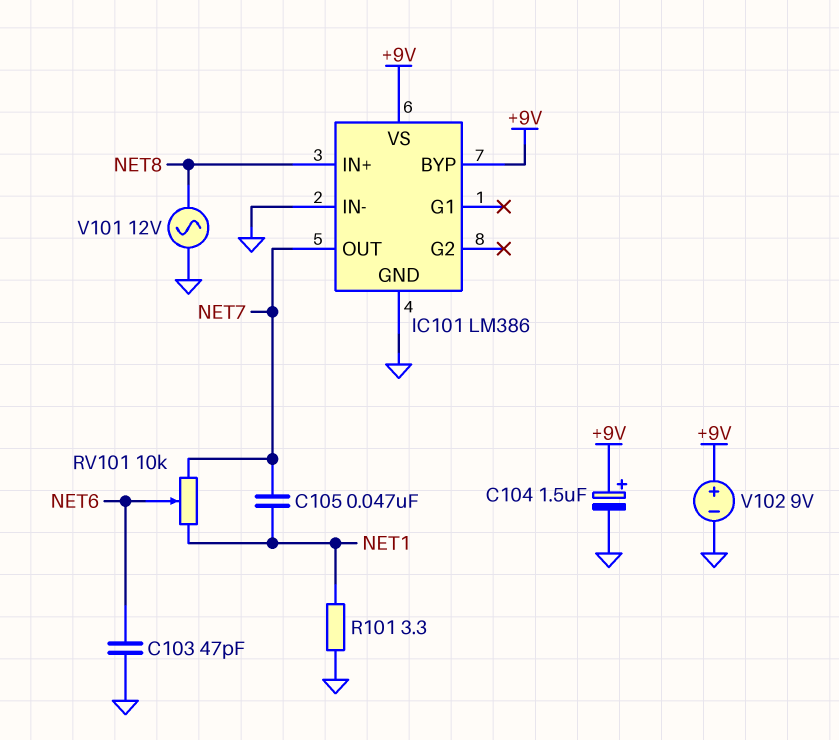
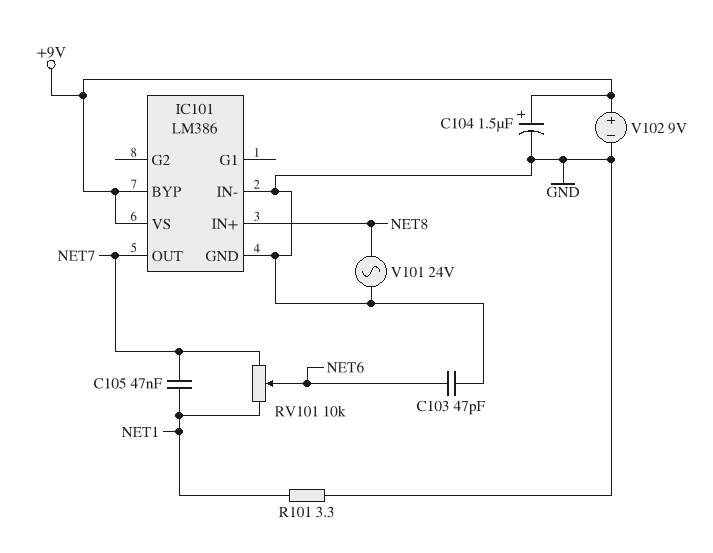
V101: AC 12V (GND, NET8) -> AC 24V (GND, NET8)

